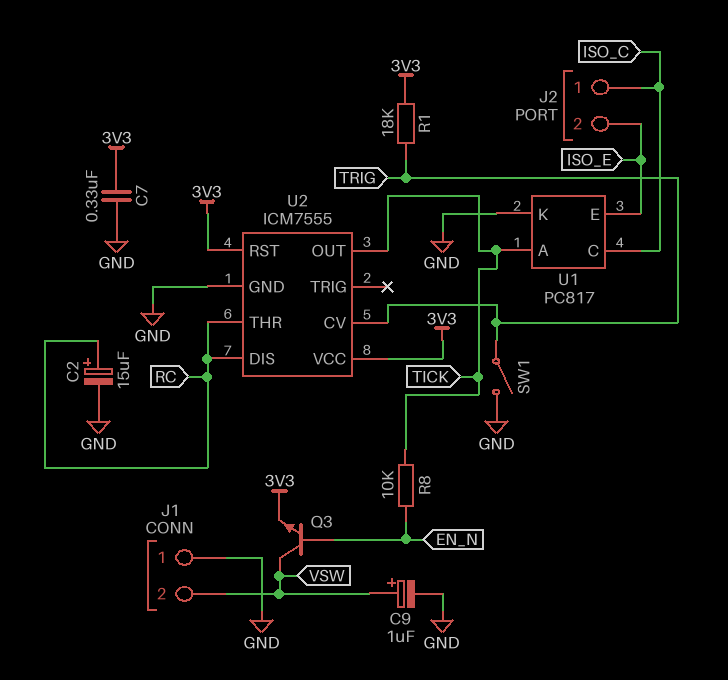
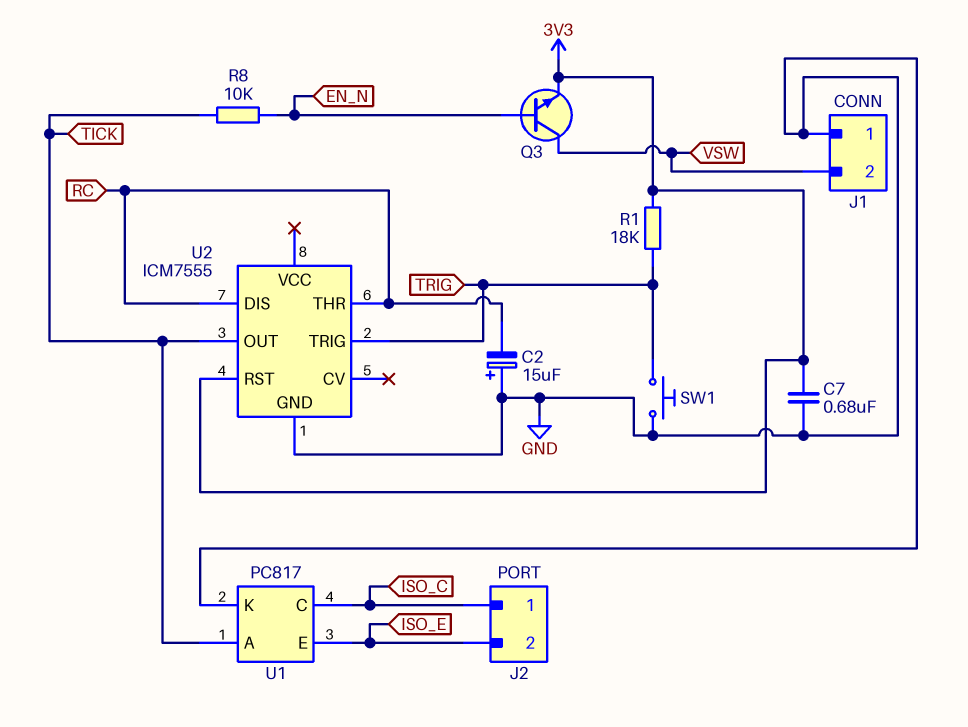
C2: 15uF (plus RC, minus GND) -> 15uF (plus GND, minus RC)
C7: 330nF (3V3, GND) -> 680nF (3V3, GND)
C9: 1uF (plus VSW, minus GND) -> none
SW1: switch (GND, TRIG) -> button (GND, TRIG)
U2 pin CV: TRIG -> none
U2 pin TRIG: none -> TRIG
U2 pin VCC: 3V3 -> none

